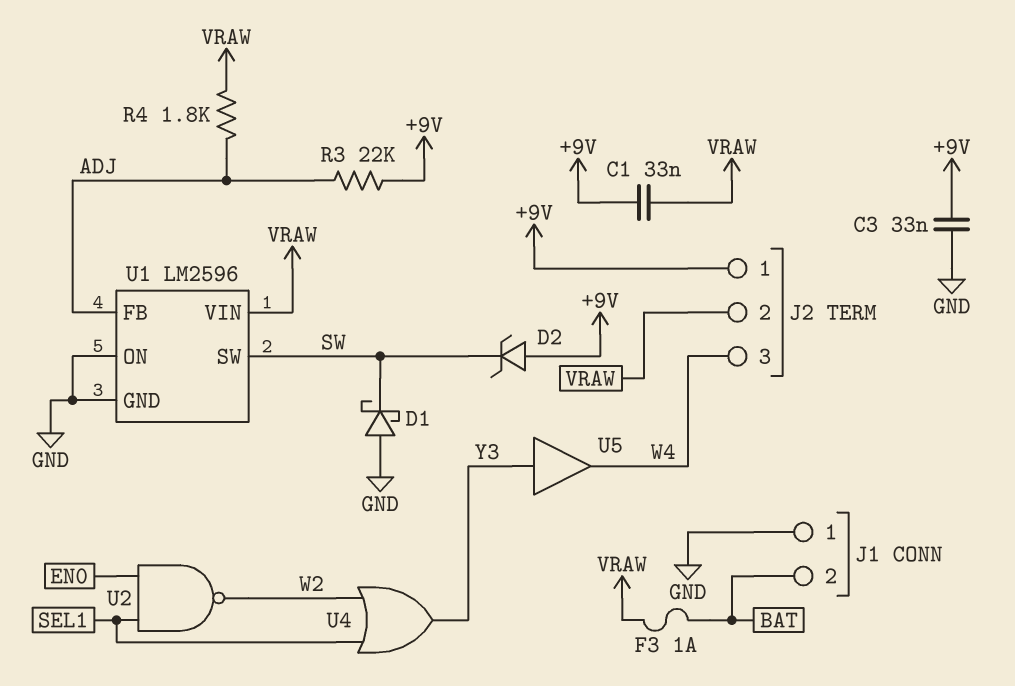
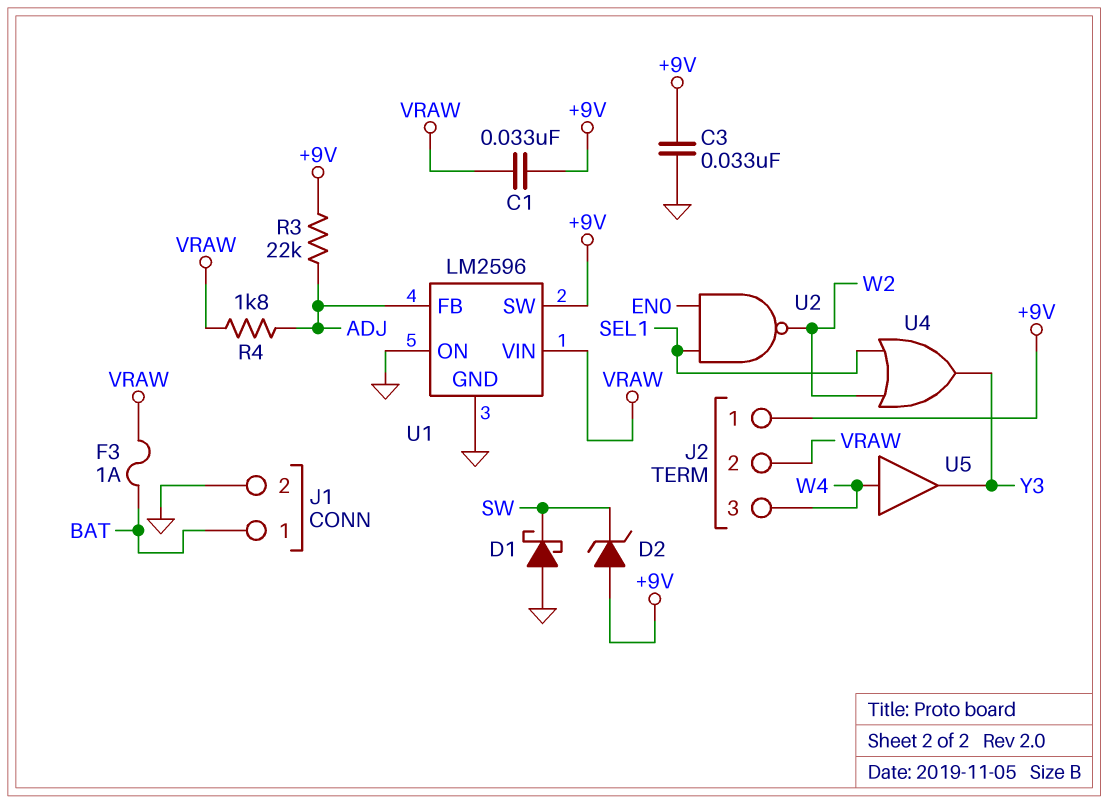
J1 pin 1: GND -> BAT
J1 pin 2: BAT -> GND
U1 pin SW: SW -> +9V
U5: buffer (in Y3, out W4) -> buffer (in W4, out Y3)

